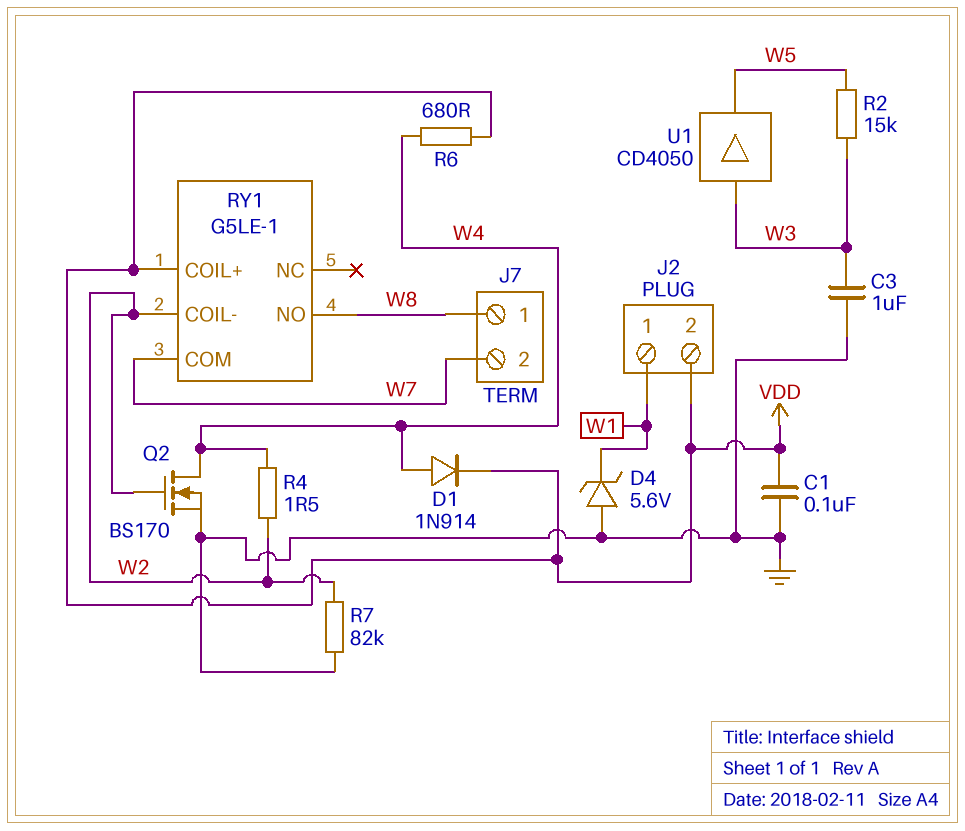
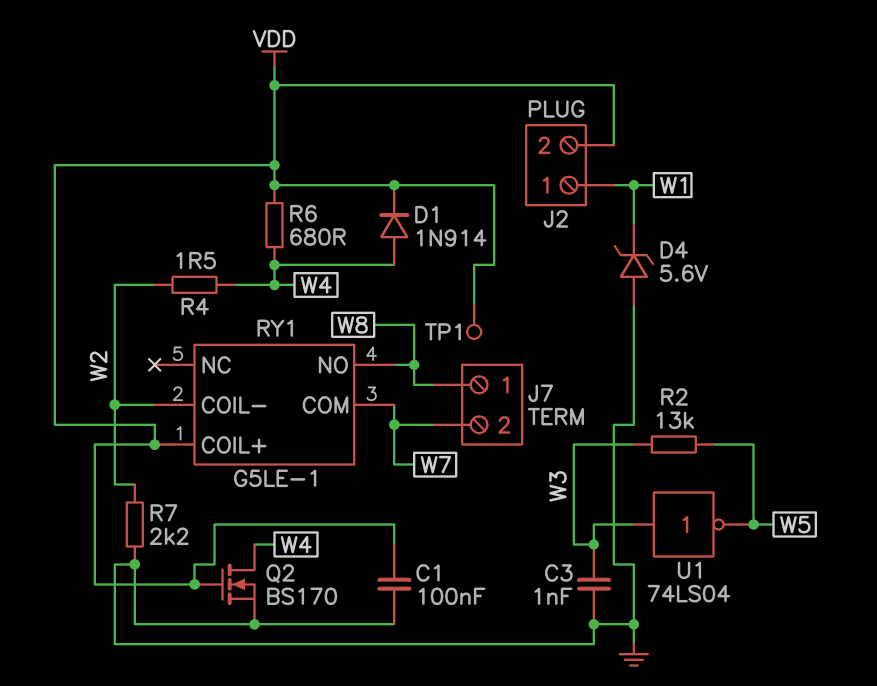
C3: 1uF (GND, W3) -> 1nF (GND, W3)
Q2: NMOS BS170 (G W2, D W4, S GND) -> NMOS BS170 (G VDD, D W4, S GND)
R2: 15k (W3, W5) -> 13k (W3, W5)
R7: 82k (GND, W2) -> 2.2k (GND, W2)
TP1: none -> test point (VDD)
U1: buffer CD4050 (in W3, out W5) -> NOT 74LS04 (in W3, out W5)

